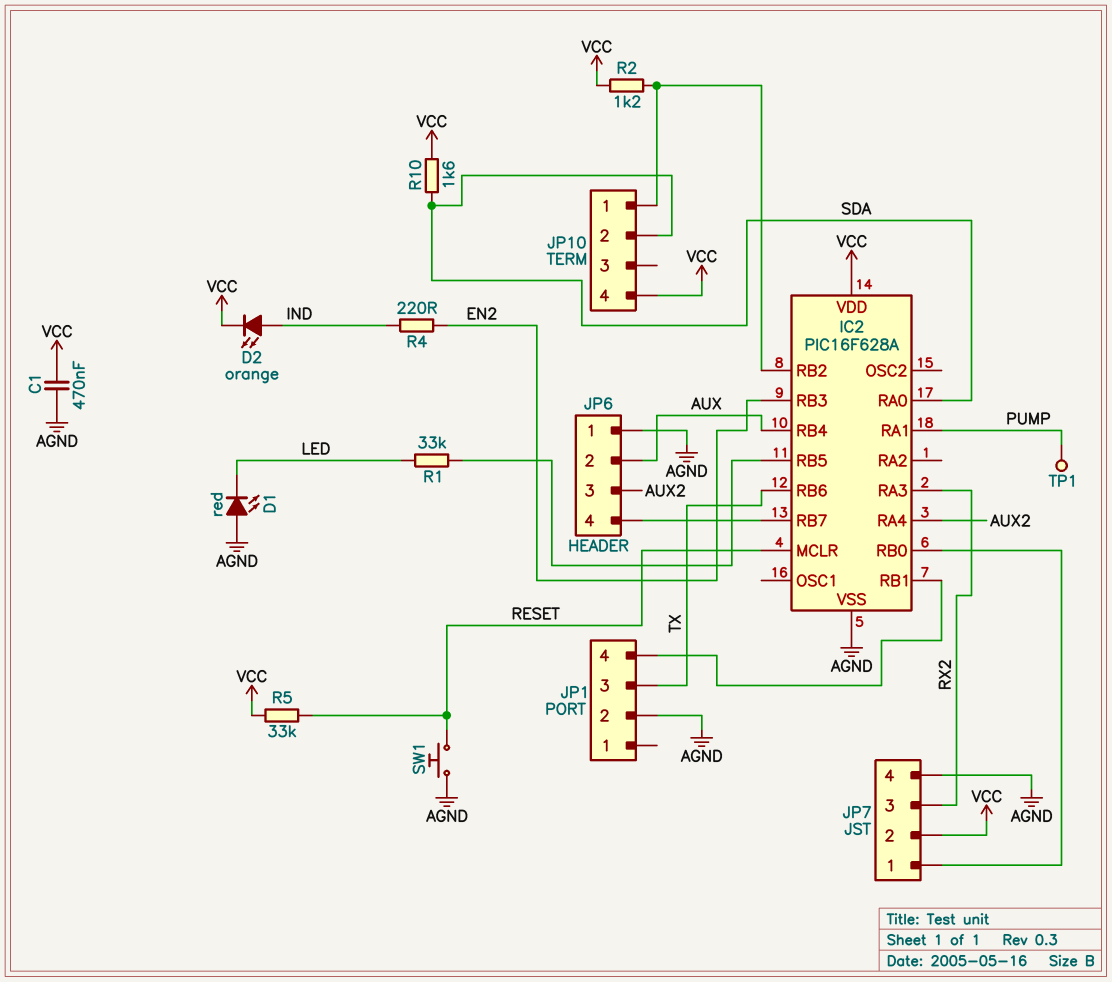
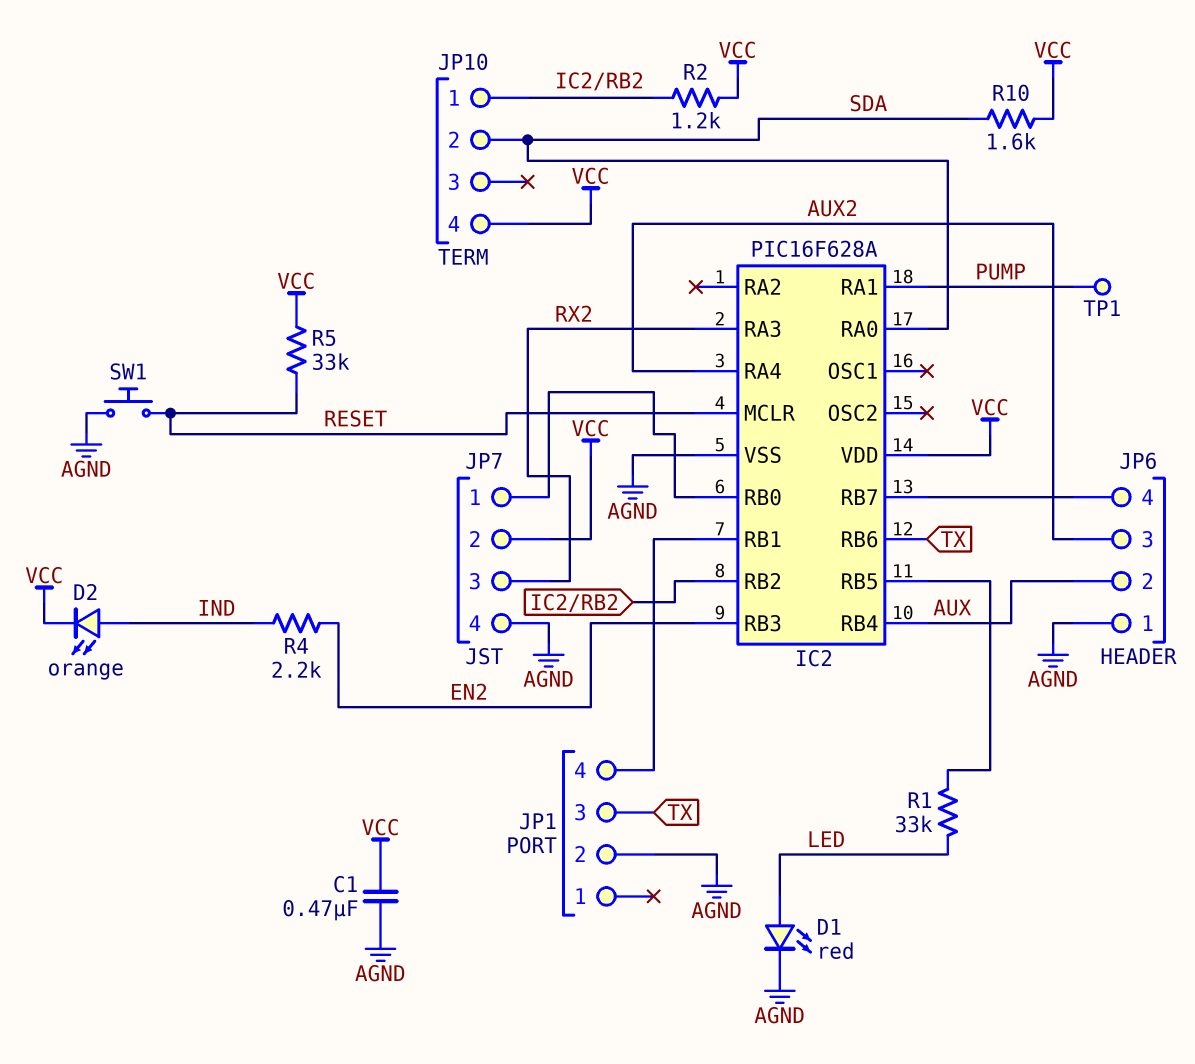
D1: LED red (A AGND, K LED) -> LED red (A LED, K AGND)
R4: 220 (EN2, IND) -> 2.2k (EN2, IND)

